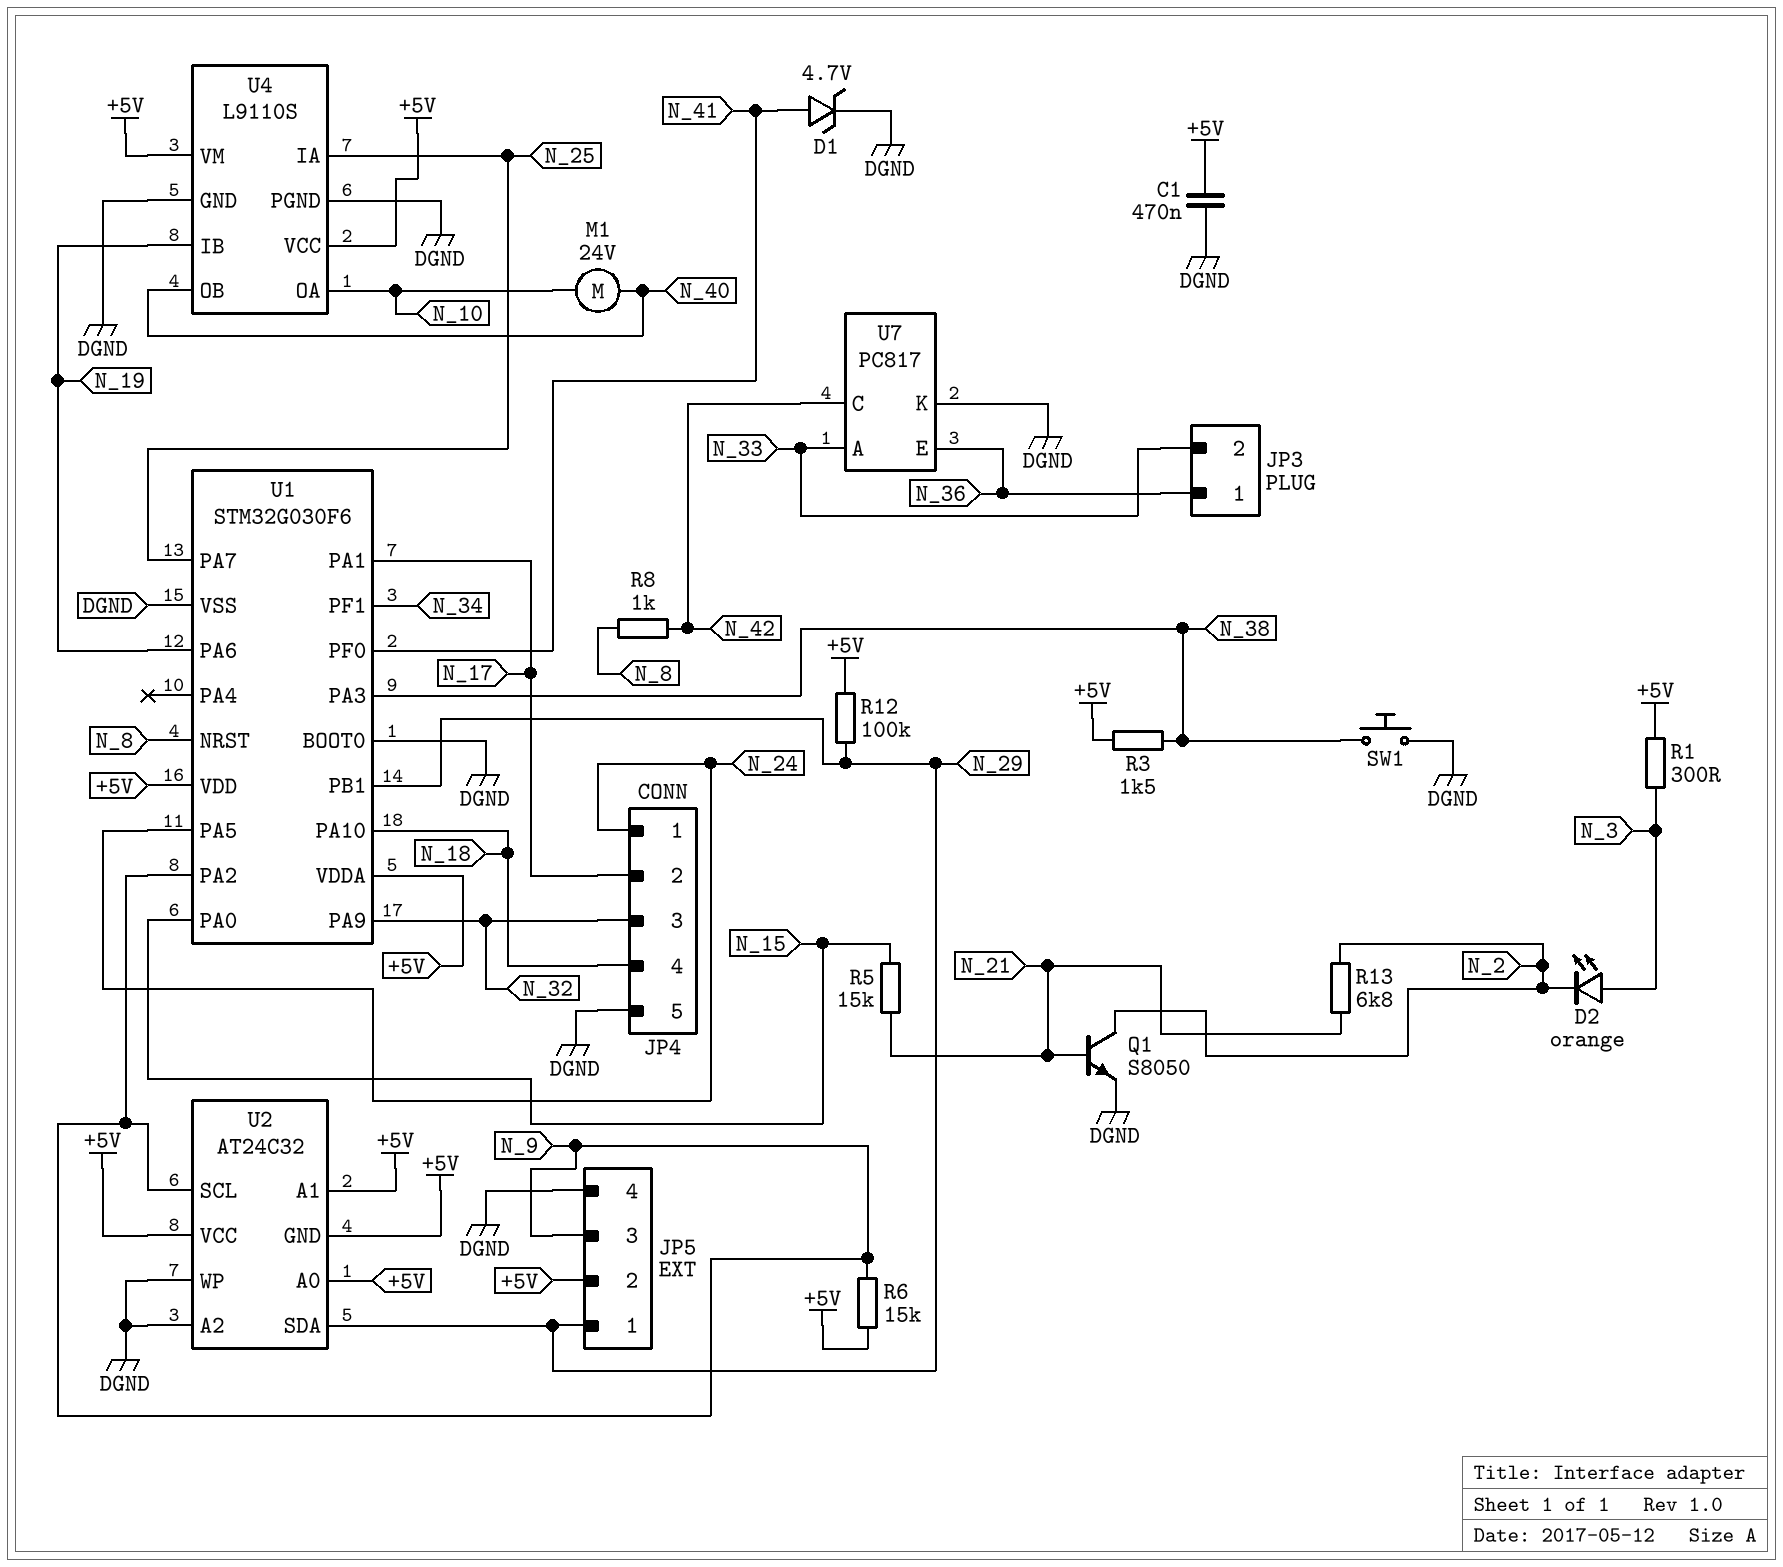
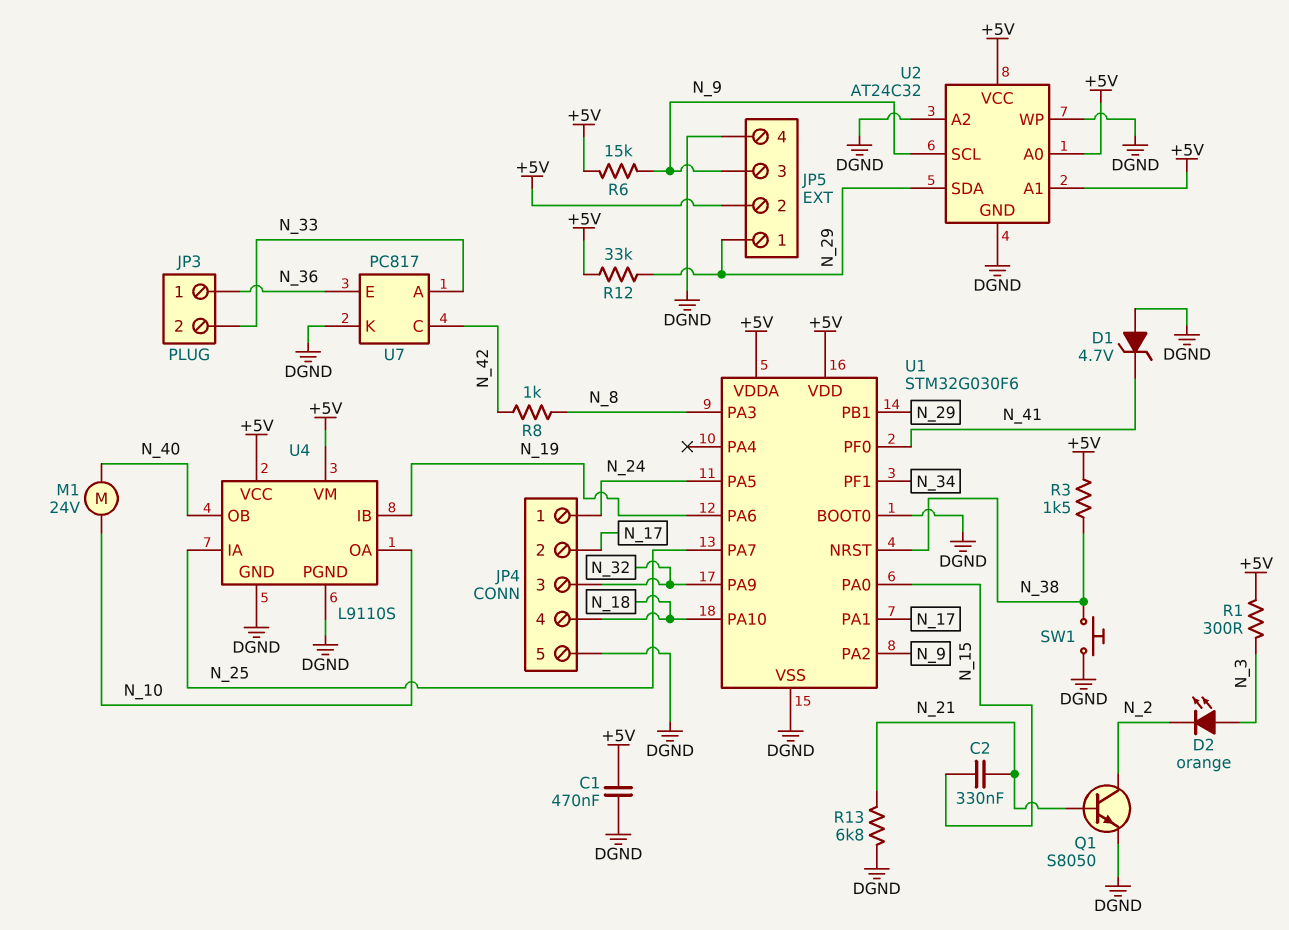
C2: none -> 330nF (N_15, N_21)
D1: zener 4.7V (A N_41, K DGND) -> zener 4.7V (A DGND, K N_41)
R5: 15k (N_15, N_21) -> none
R12: 100k (+5V, N_29) -> 33k (+5V, N_29)
R13: 6.8k (N_2, N_21) -> 6.8k (DGND, N_21)
U1 pin NRST: N_8 -> N_38
U1 pin PA3: N_38 -> N_8
U2 pin GND: +5V -> DGND

